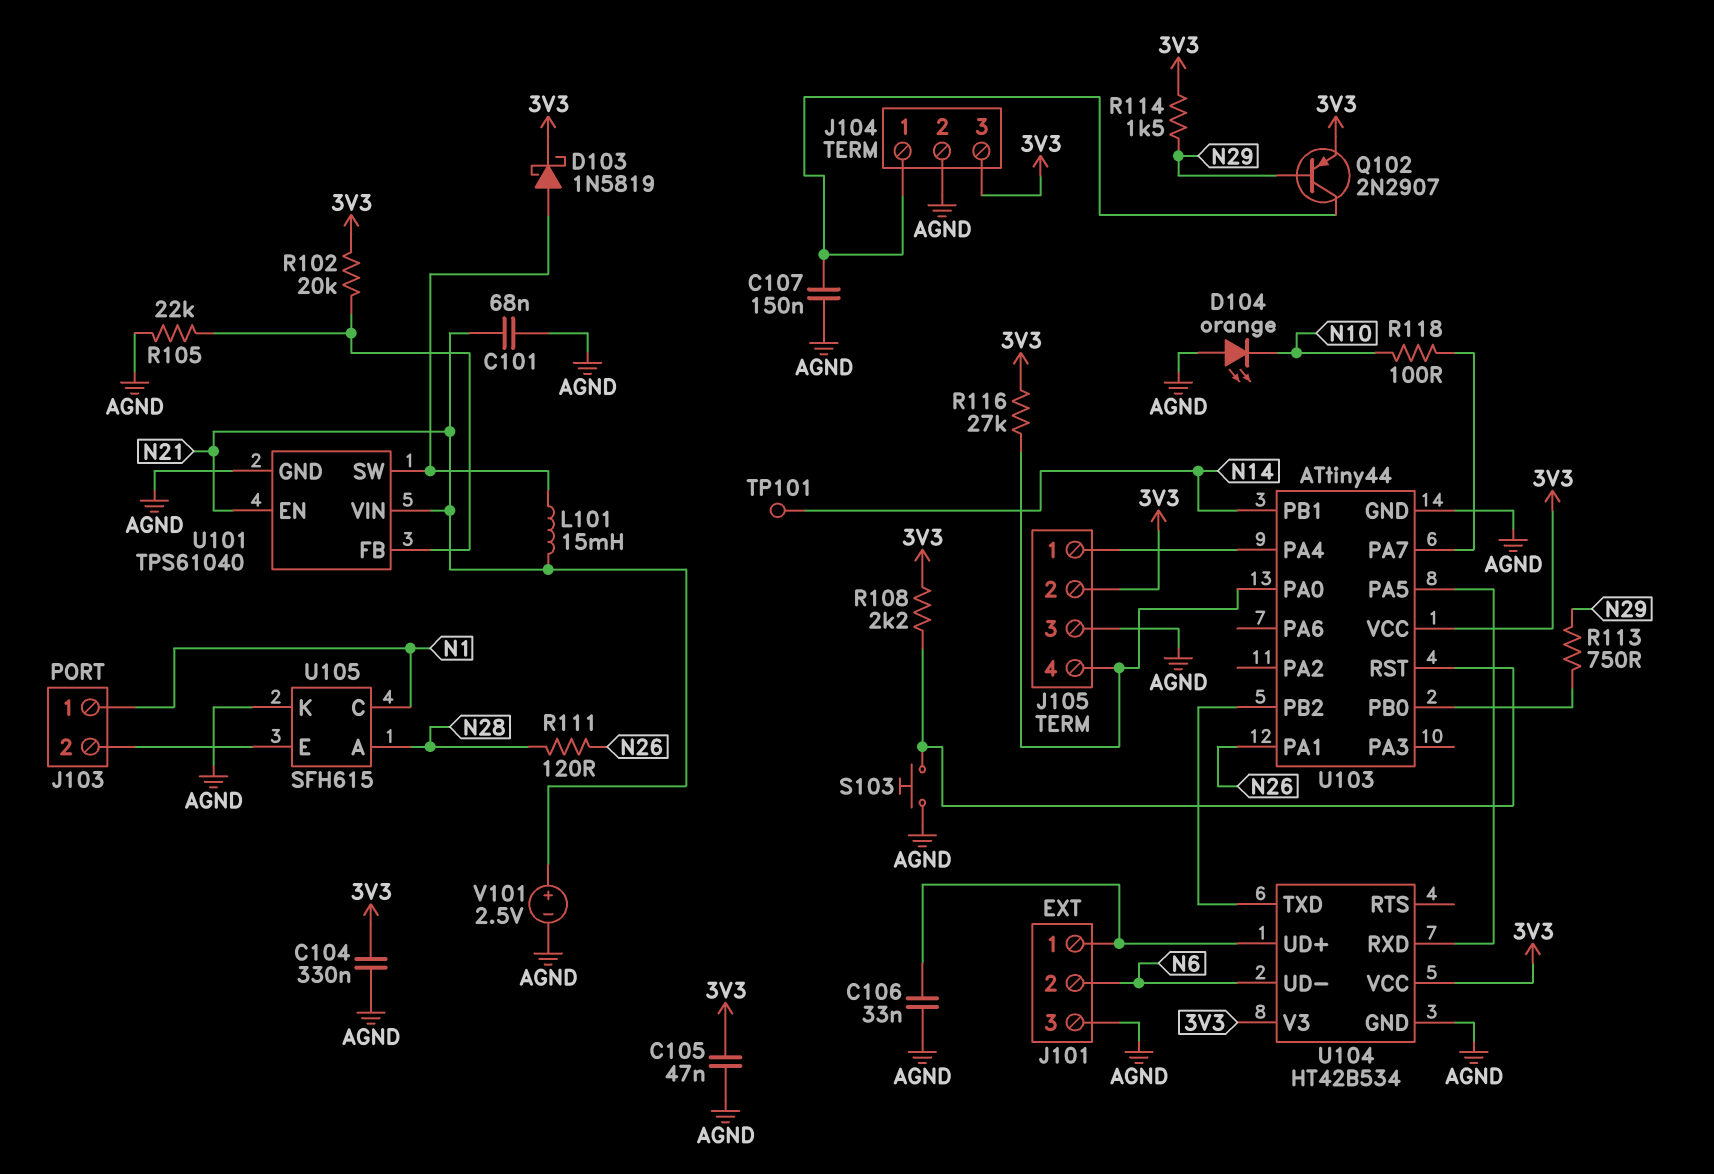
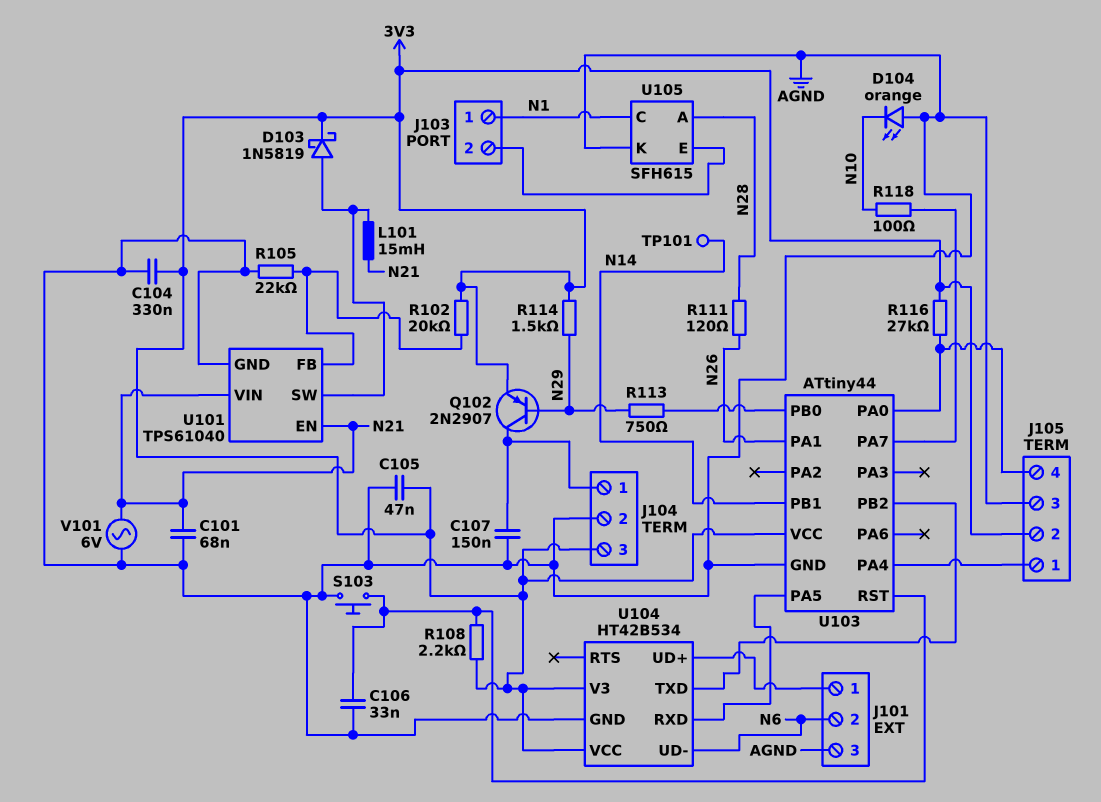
C106: 33nF (AGND, J101/1) -> 33nF (AGND, U103/RST)
V101: 2.5V (plus N21, minus AGND) -> AC 6V (AGND, N21)

